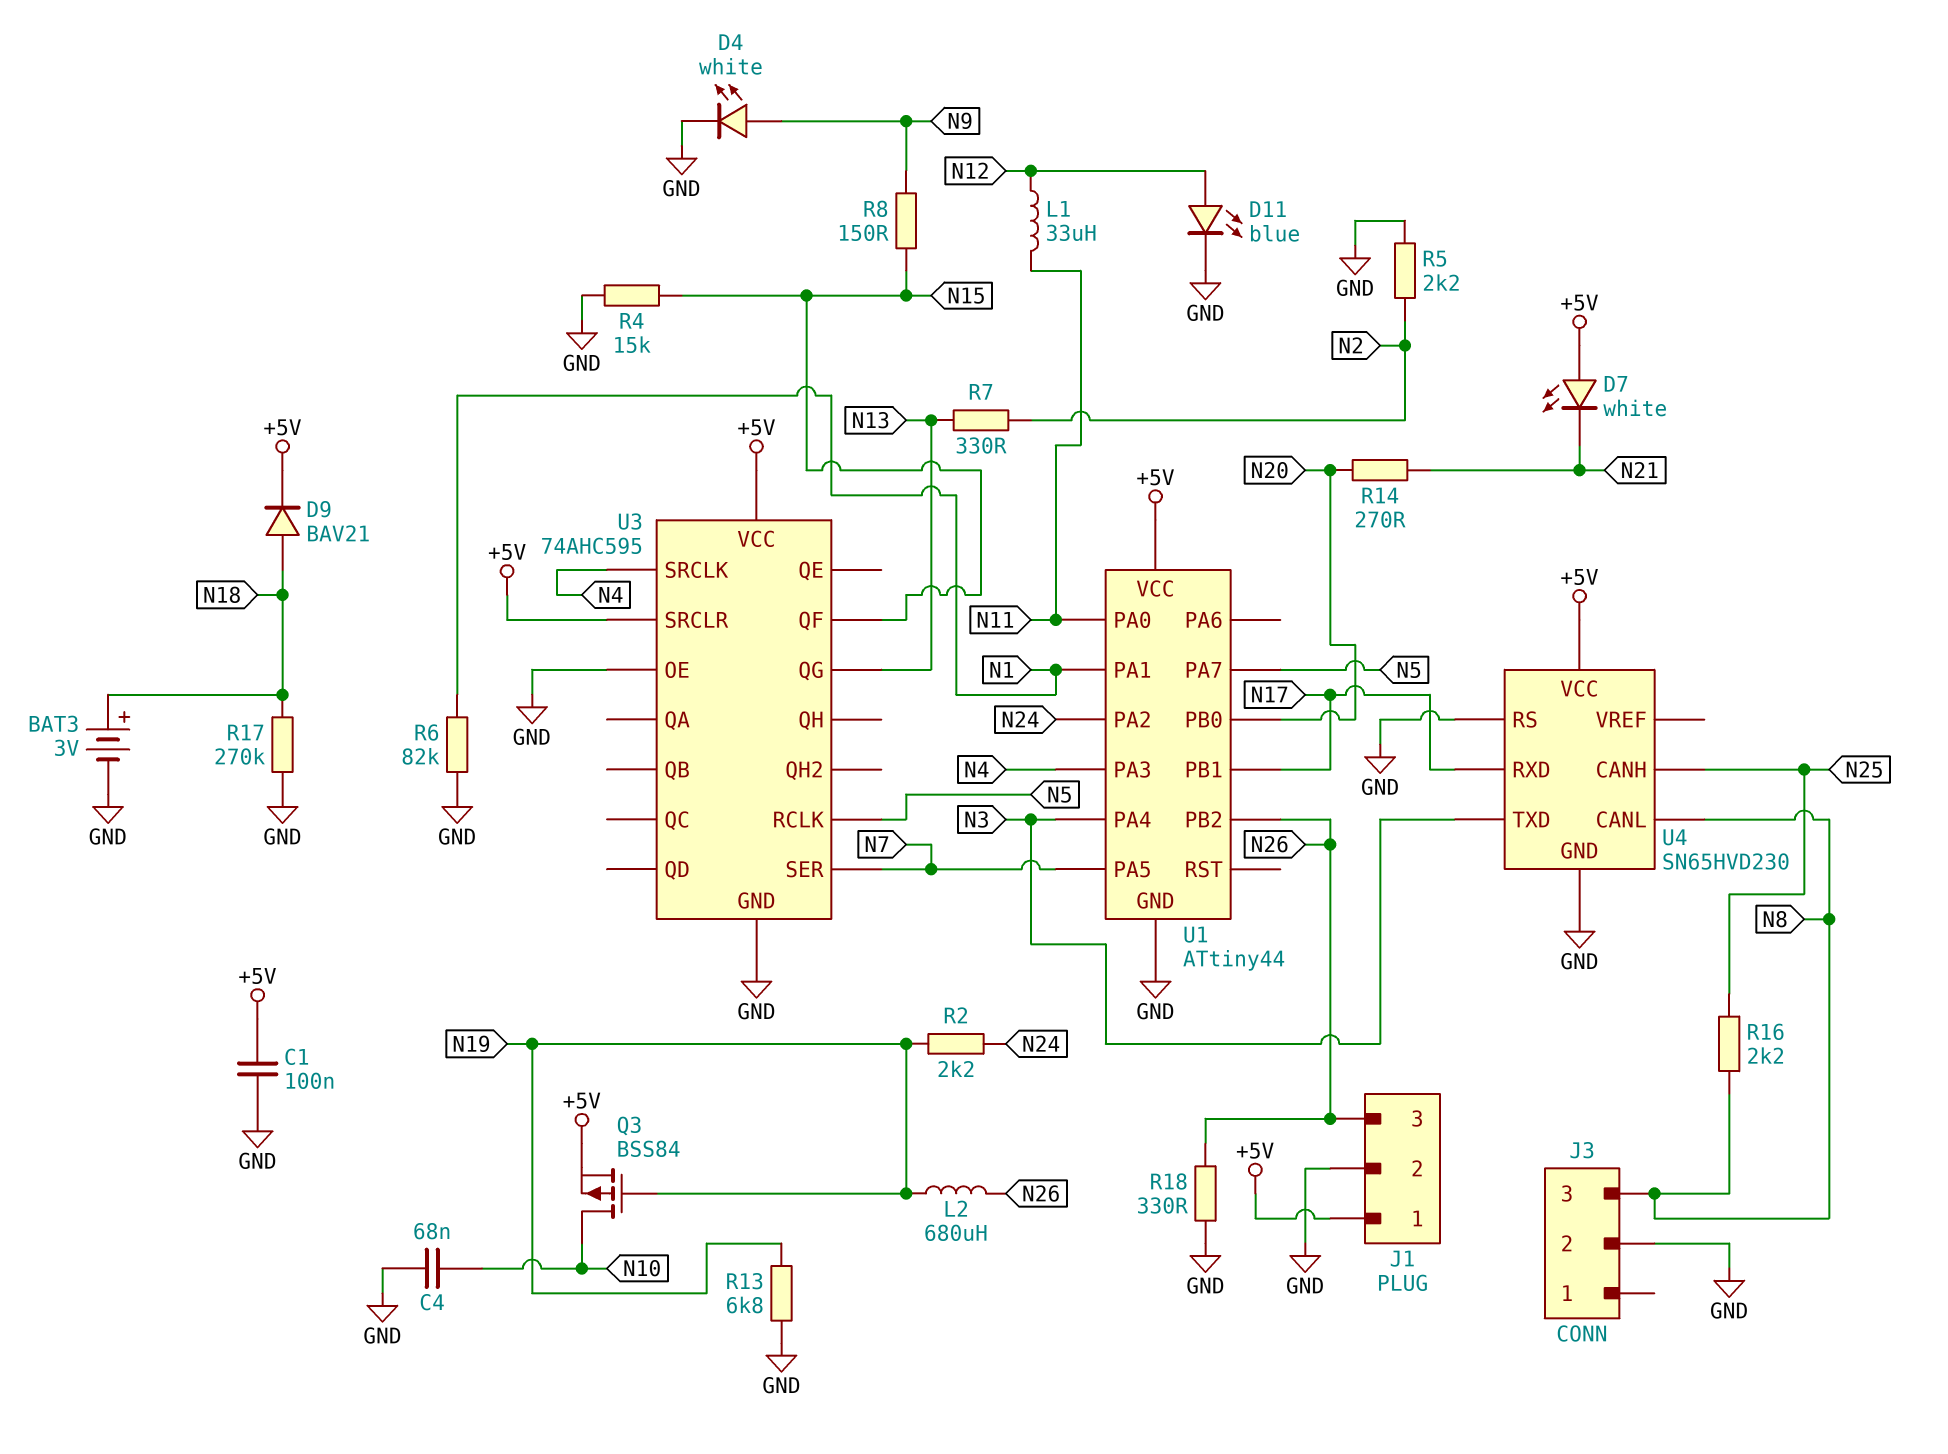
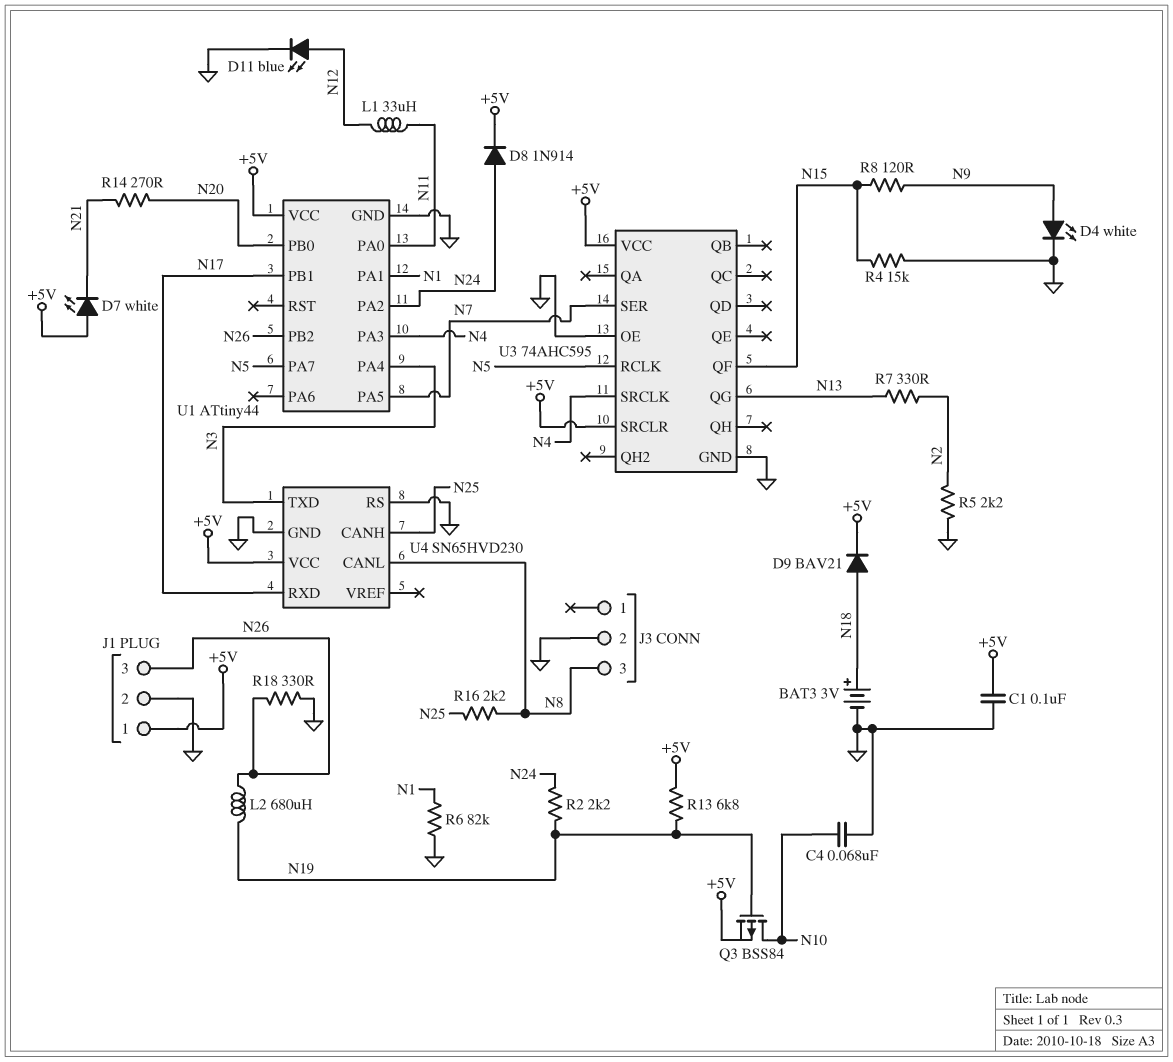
D8: none -> diode 1N914 (A N24, K +5V)
R8: 150 (N9, N15) -> 120 (N9, N15)
R13: 6.8k (GND, N19) -> 6.8k (+5V, N19)
R17: 270k (GND, N18) -> none

